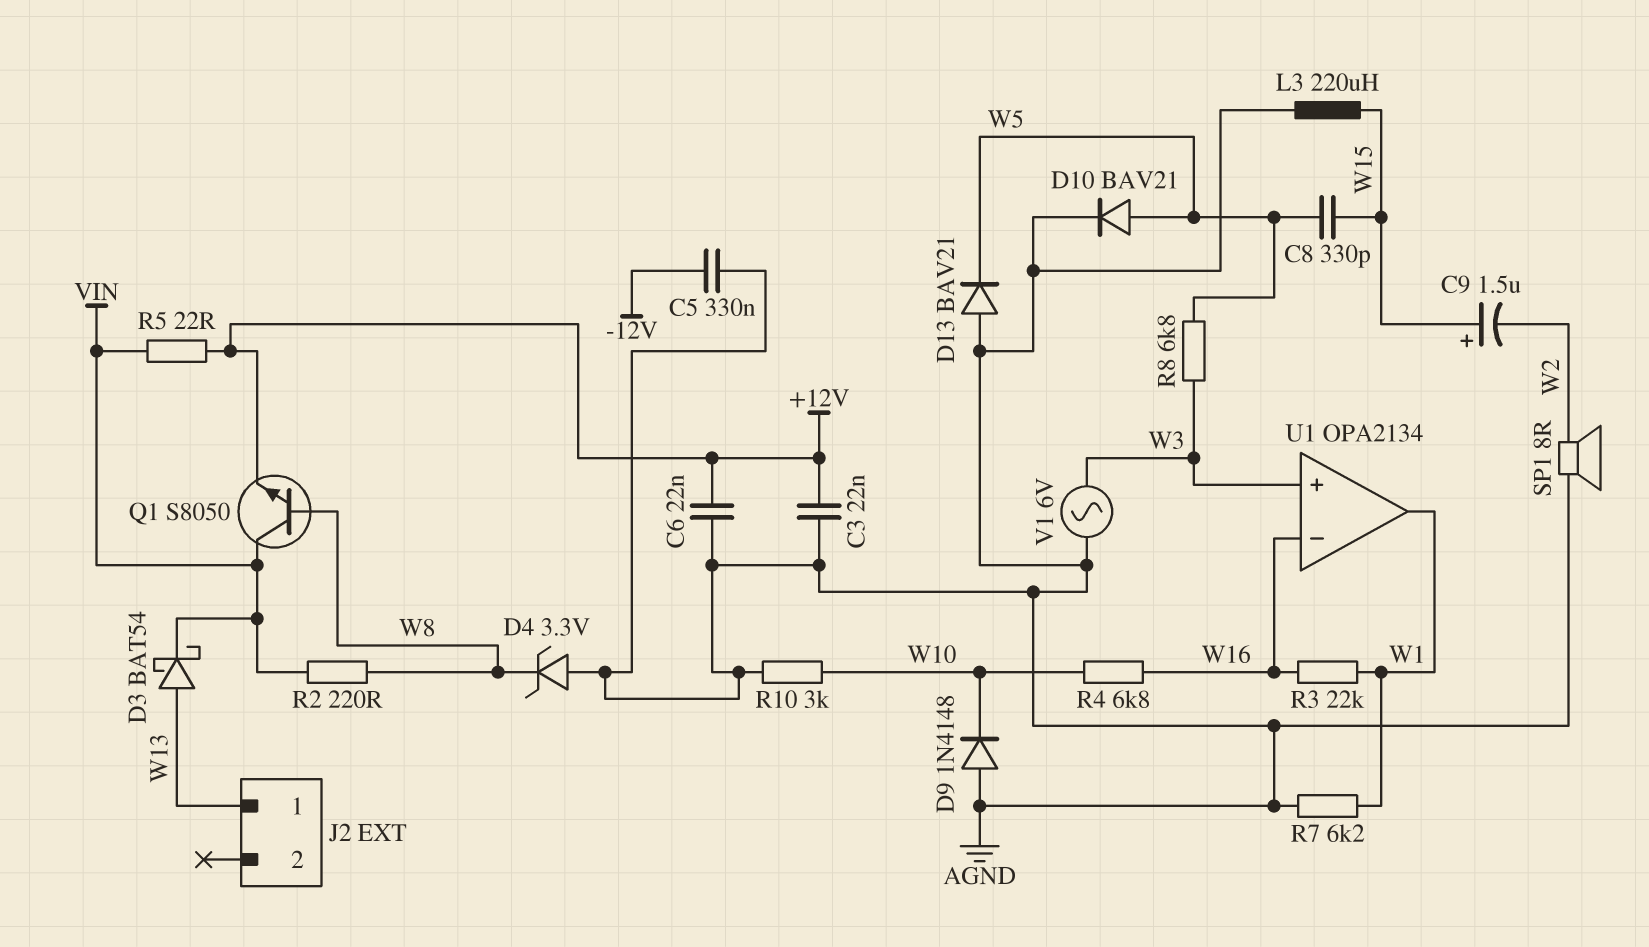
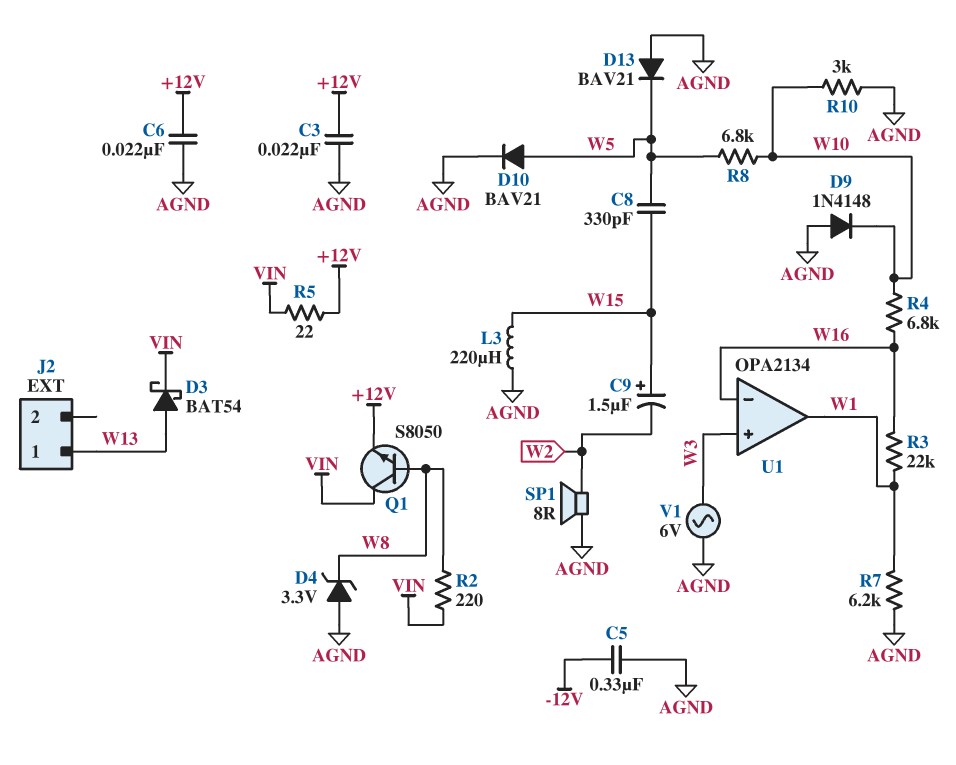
R8: 6.8k (W3, W5) -> 6.8k (W5, W10)

